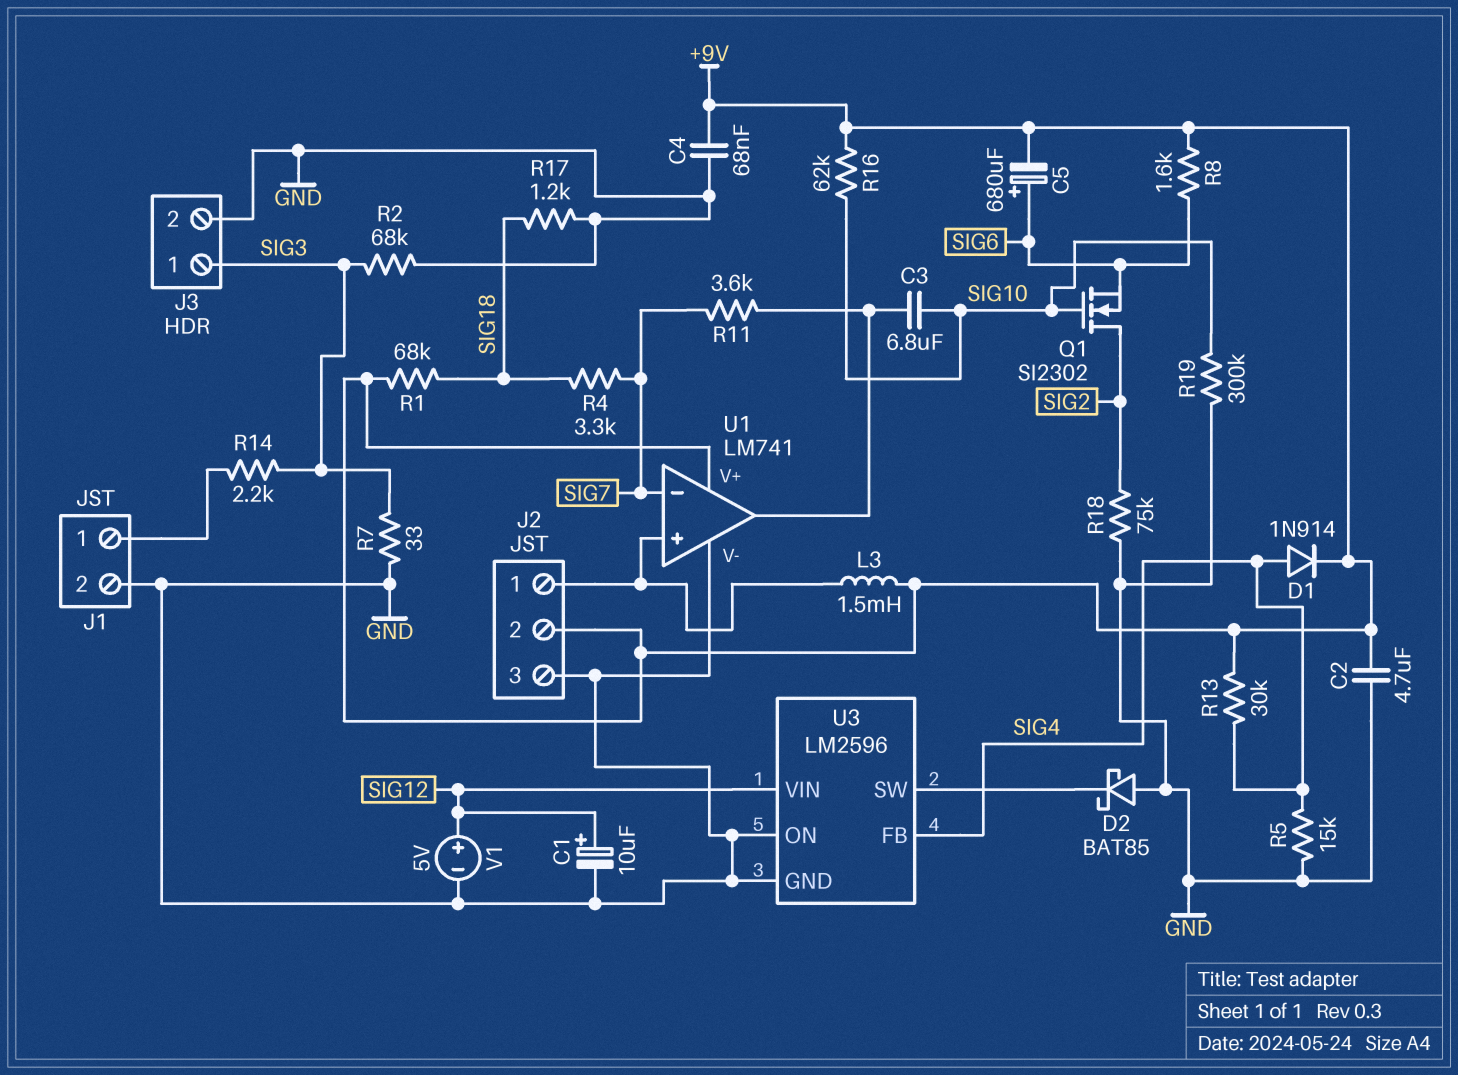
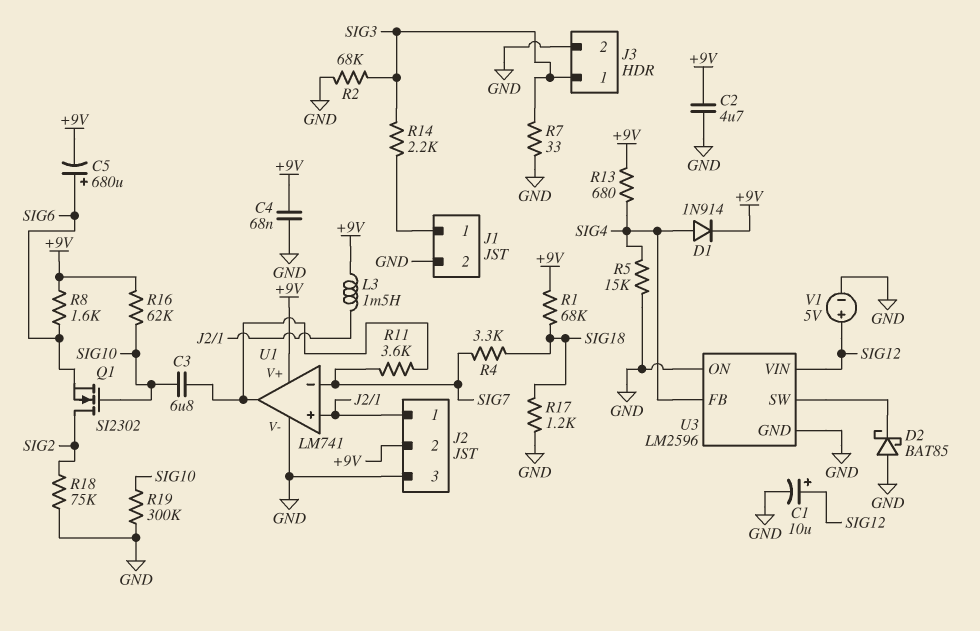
R13: 30k (+9V, SIG4) -> 680 (+9V, SIG4)

